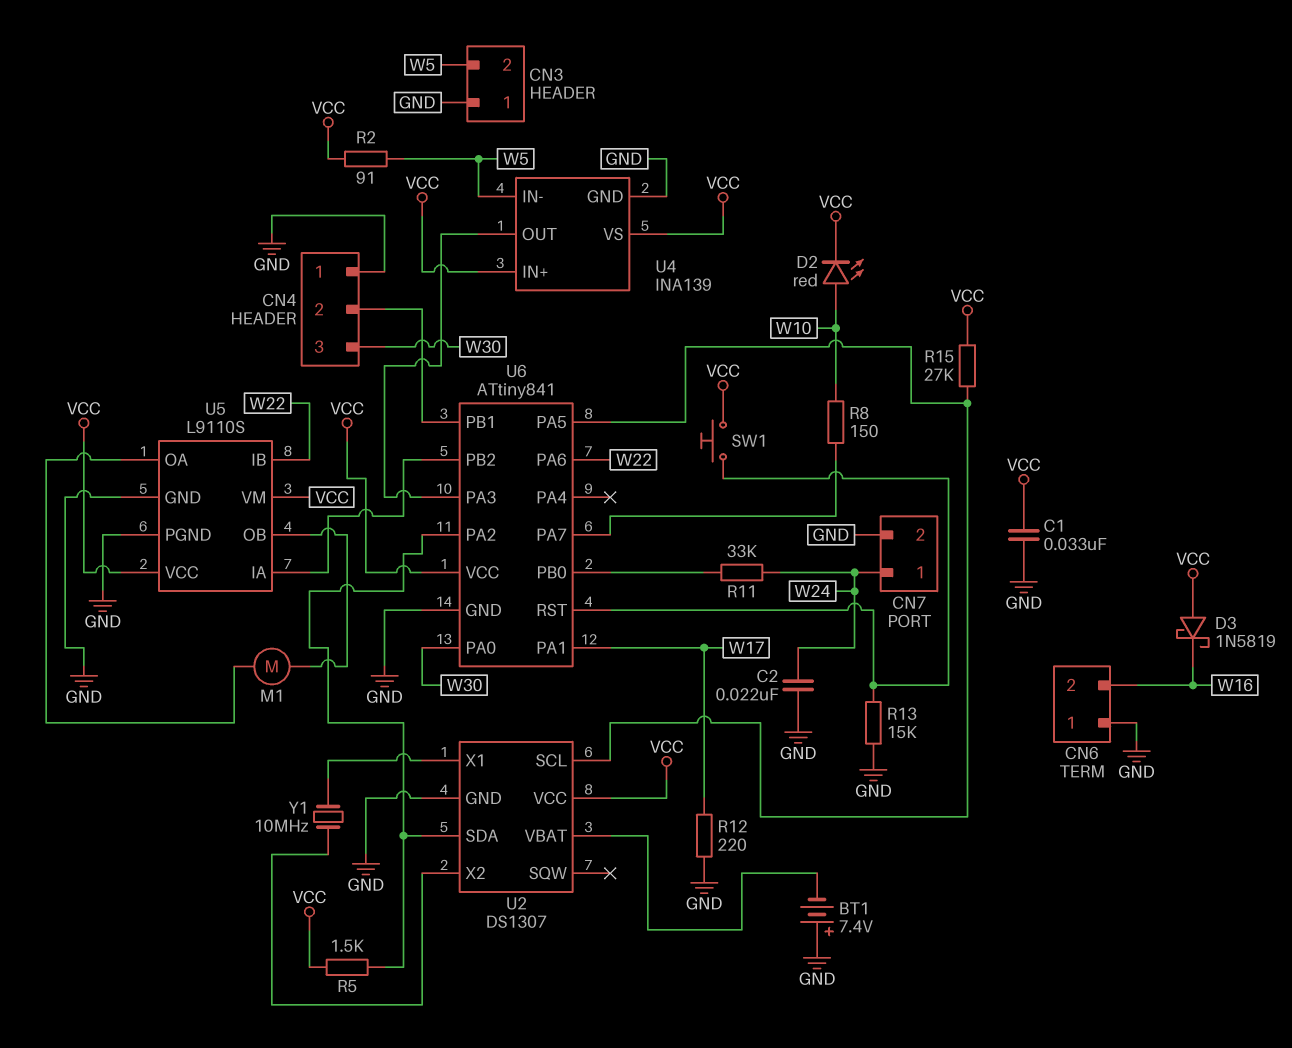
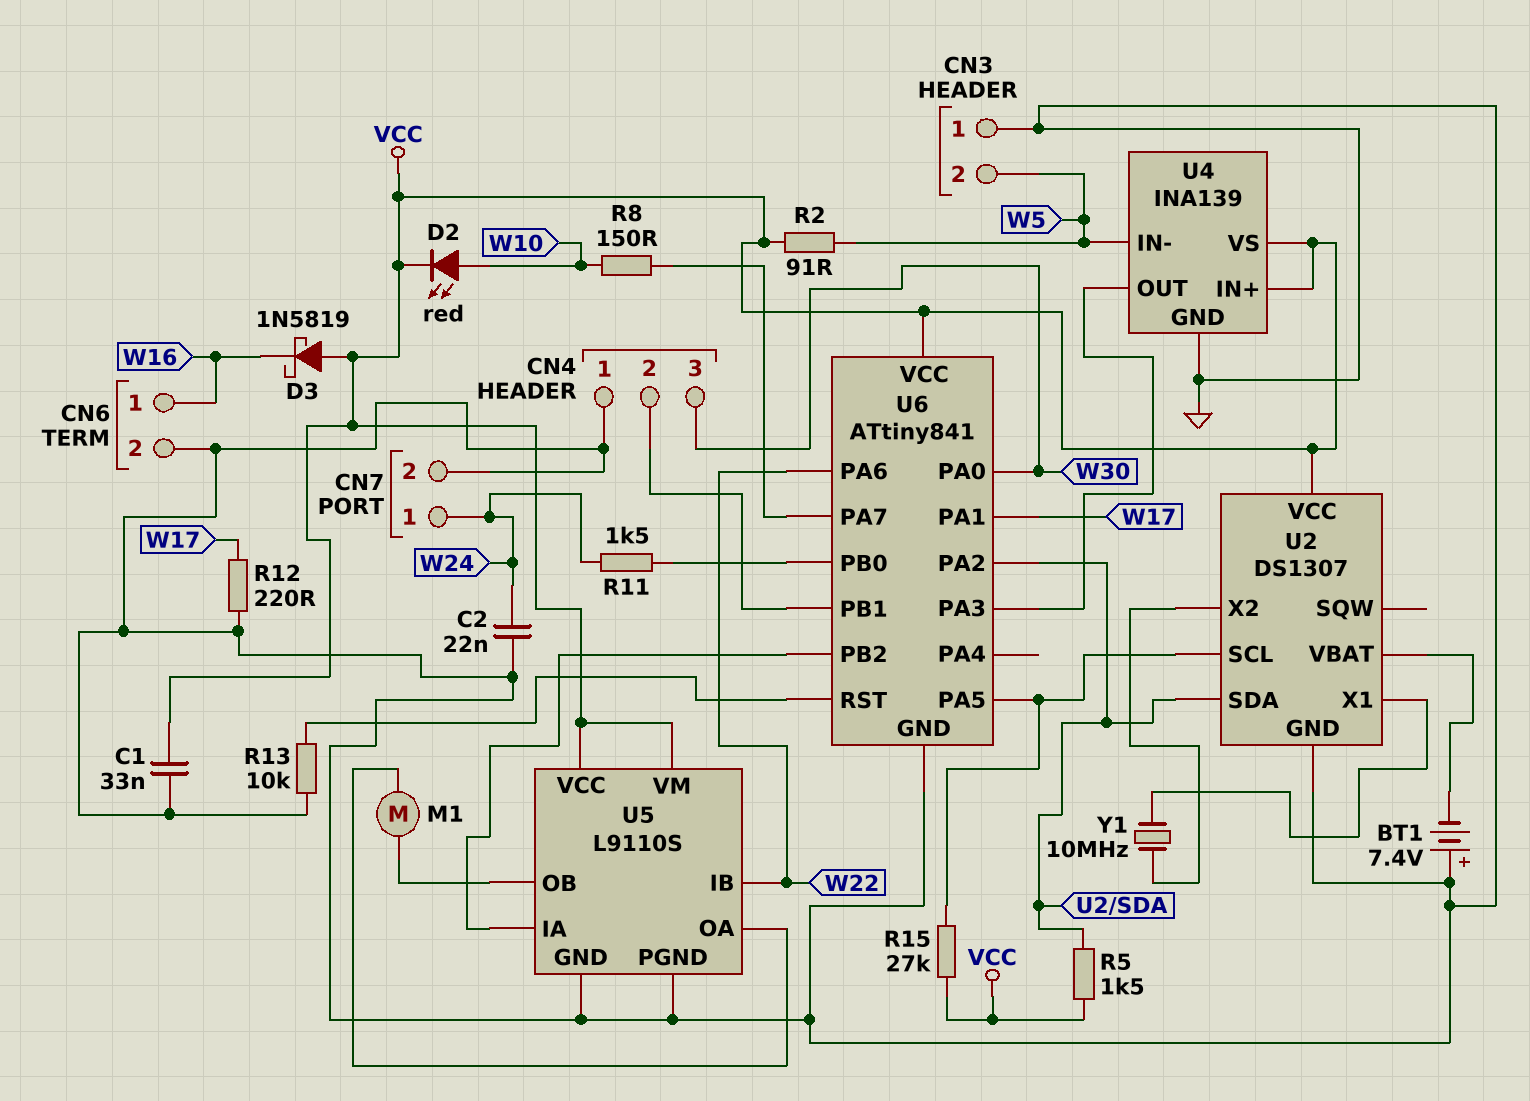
CN6 pin 1: GND -> W16
CN6 pin 2: W16 -> GND
R11: 33k (U6/PB0, W24) -> 1.5k (U6/PB0, W24)
R13: 15k (GND, U6/RST) -> 10k (GND, U6/RST)
SW1: button (U6/RST, VCC) -> none

